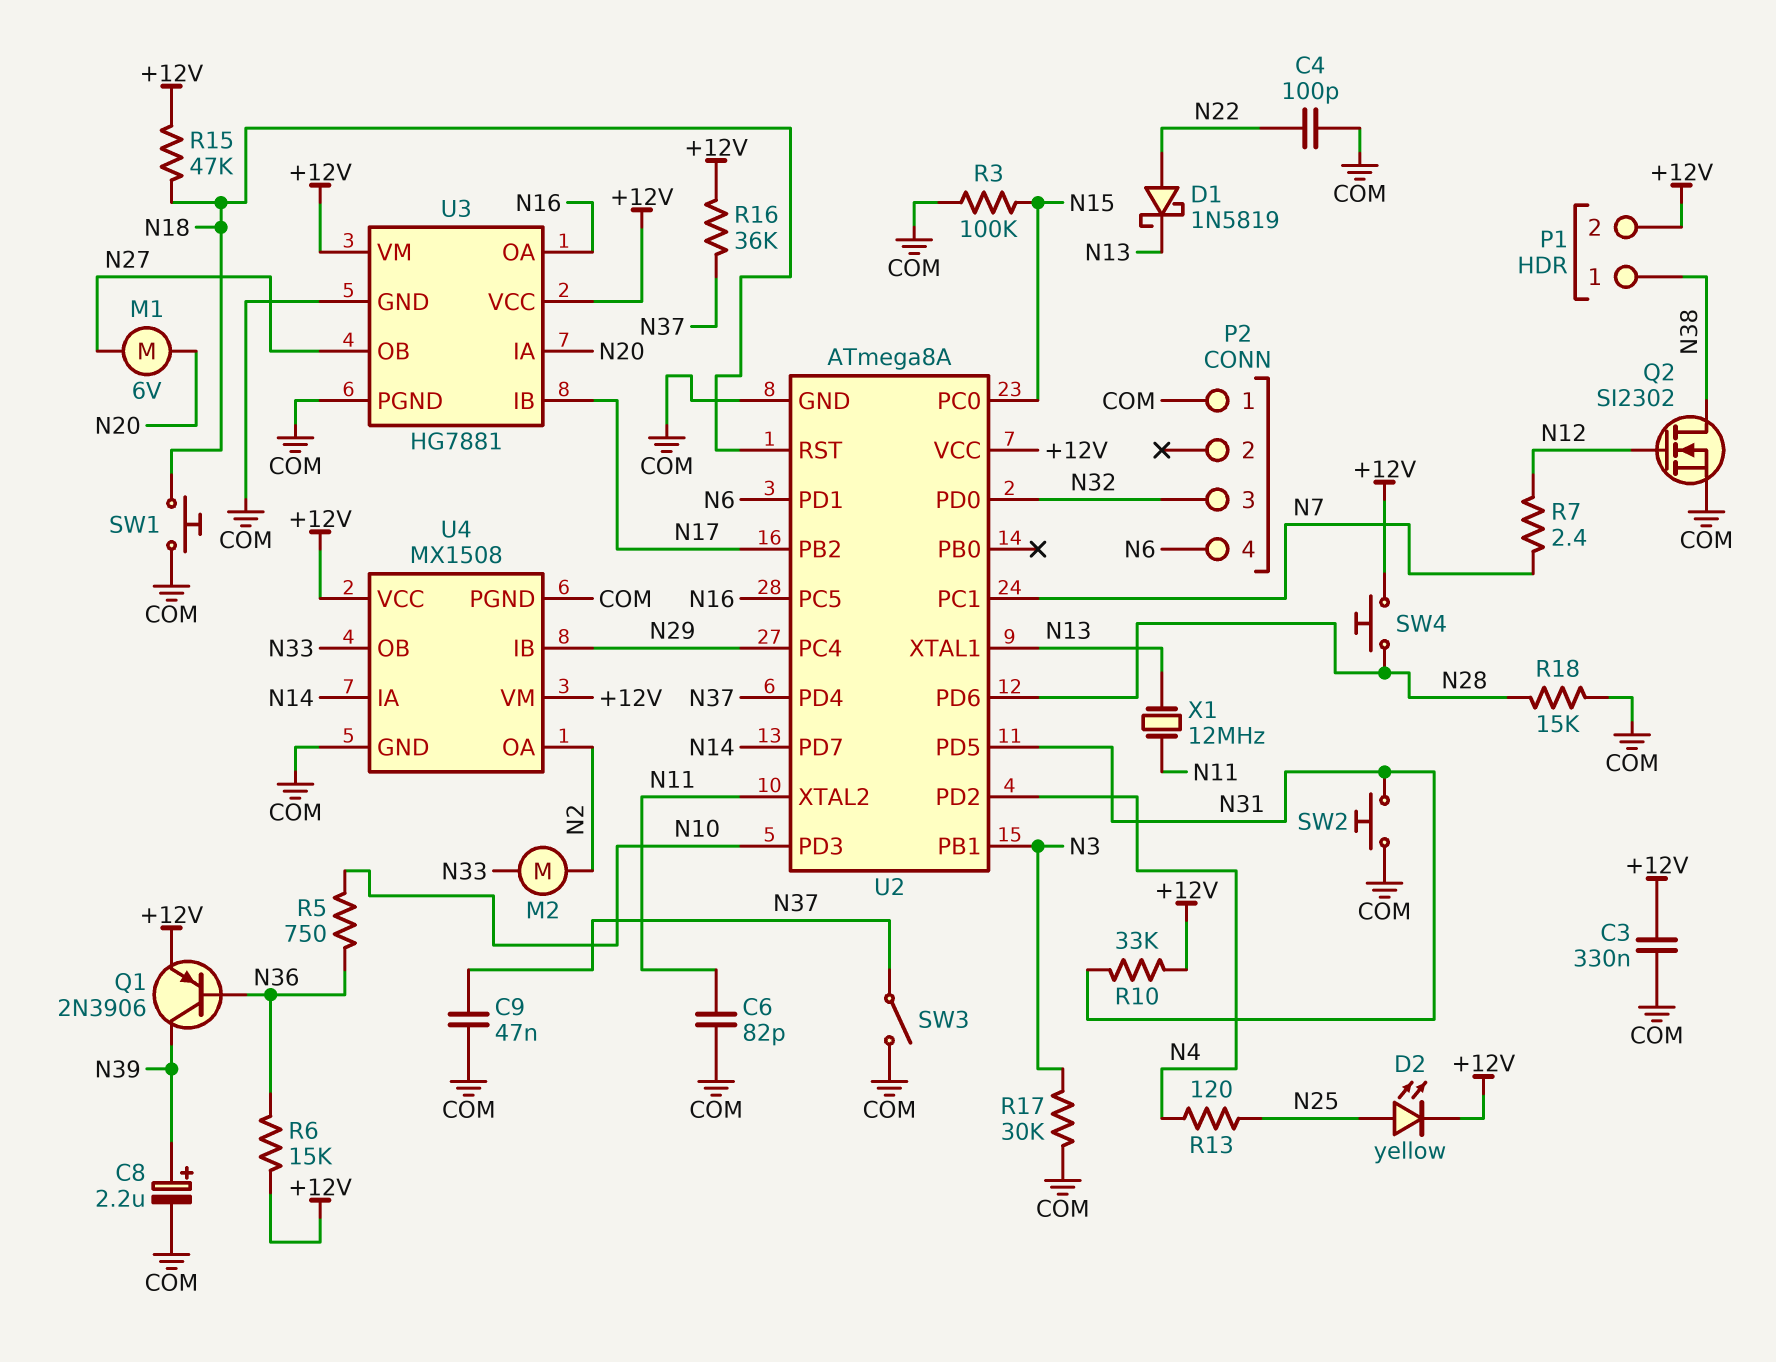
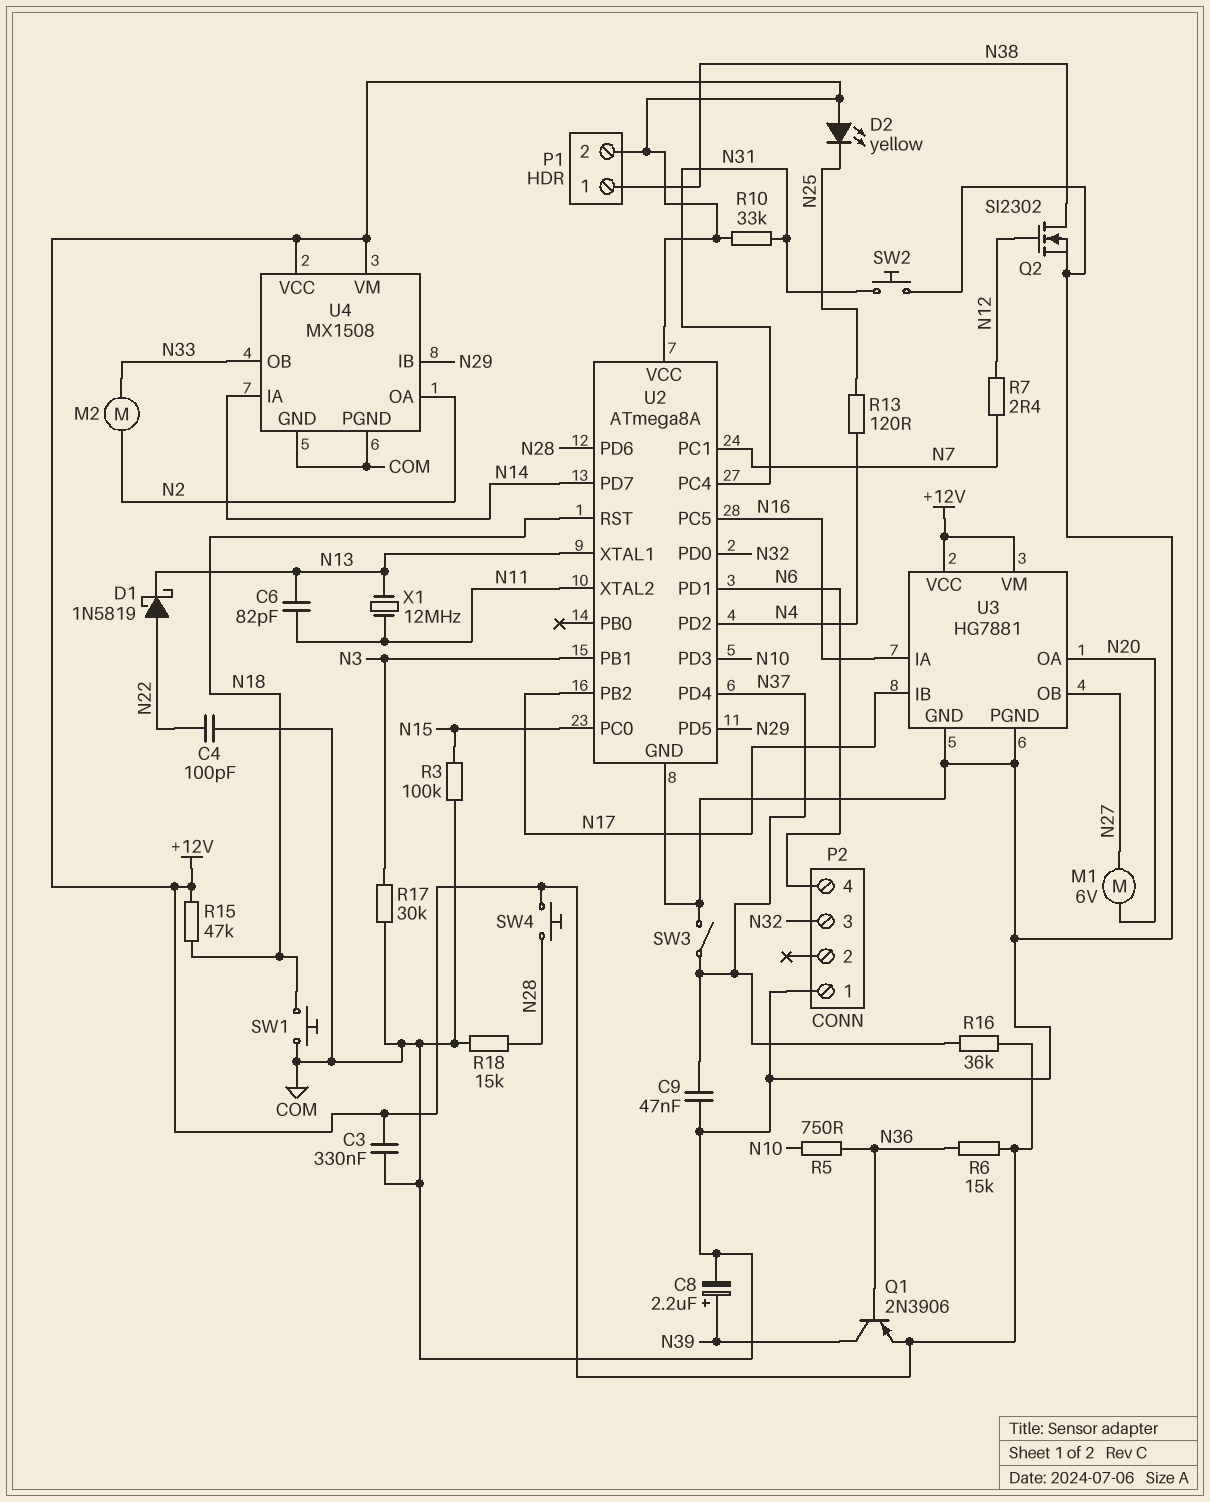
C6: 82pF (COM, N11) -> 82pF (N11, N13)
D2: LED yellow (A N25, K +12V) -> LED yellow (A +12V, K N25)
U2 pin PC4: N29 -> N31
U2 pin PD5: N31 -> N29
U3 pin IA: N20 -> N16
U3 pin OA: N16 -> N20

